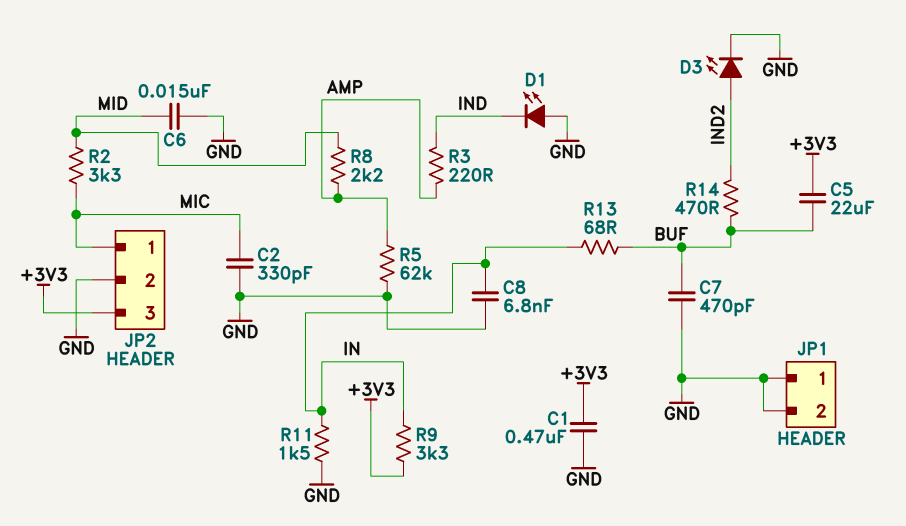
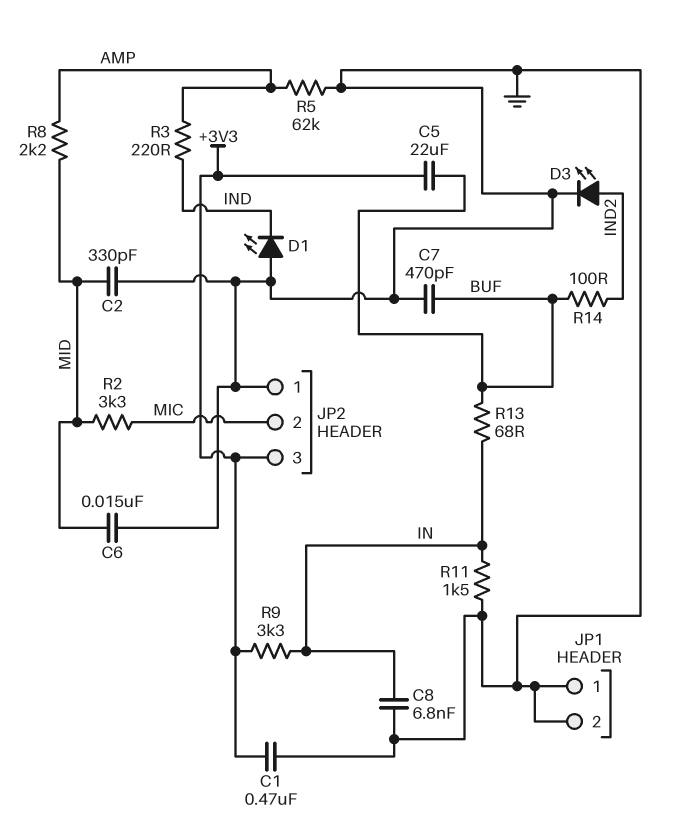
C2: 330pF (GND, MIC) -> 330pF (GND, MID)
JP2 pin 1: MIC -> GND
JP2 pin 2: GND -> MIC
R14: 470 (BUF, IND2) -> 100 (BUF, IND2)

